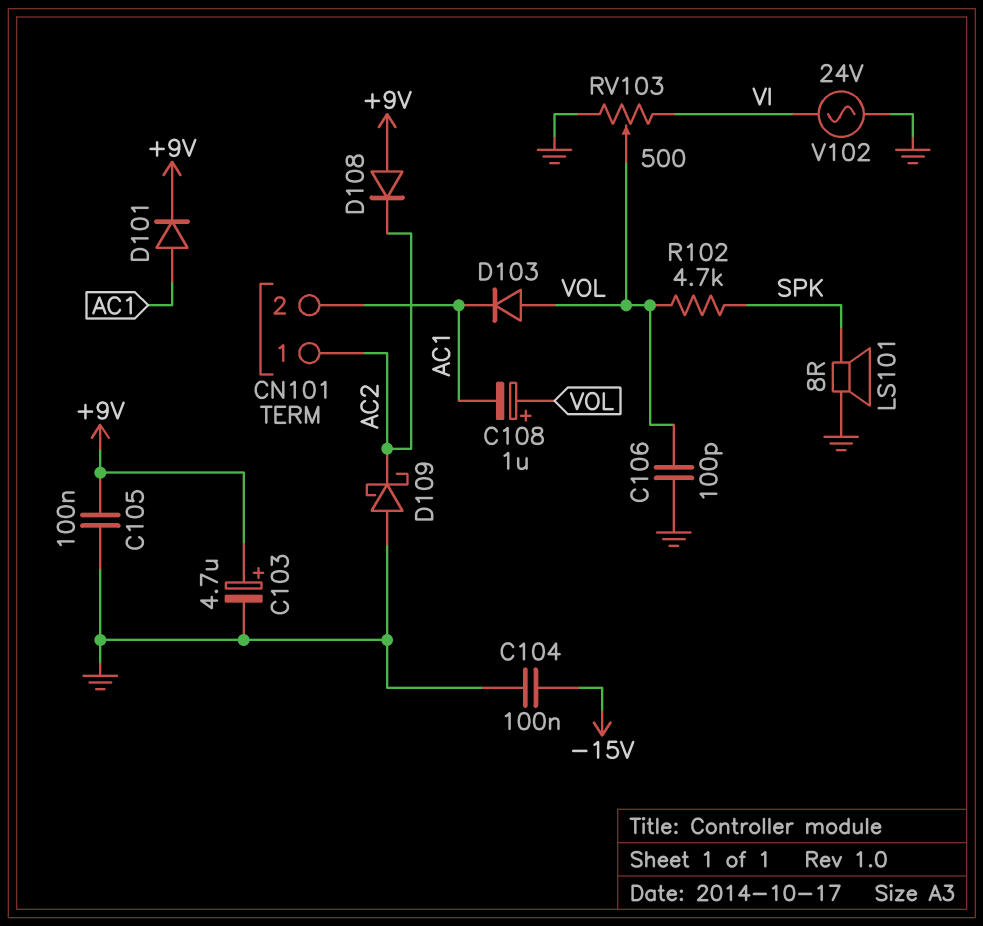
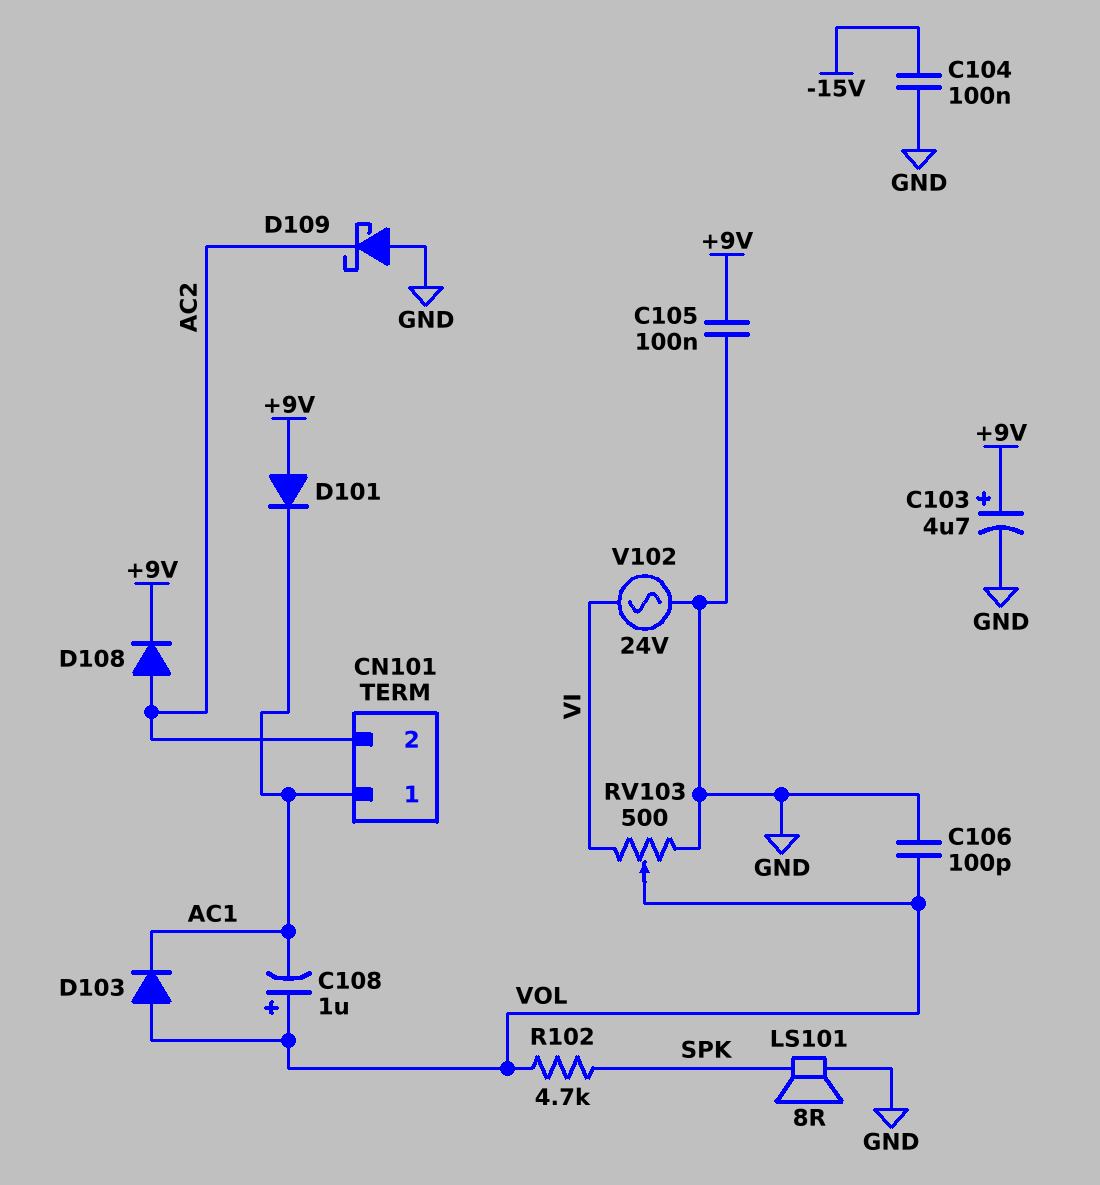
CN101 pin 1: AC2 -> AC1
CN101 pin 2: AC1 -> AC2
D101: diode (A AC1, K +9V) -> diode (A +9V, K AC1)
D108: diode (A +9V, K AC2) -> diode (A AC2, K +9V)

